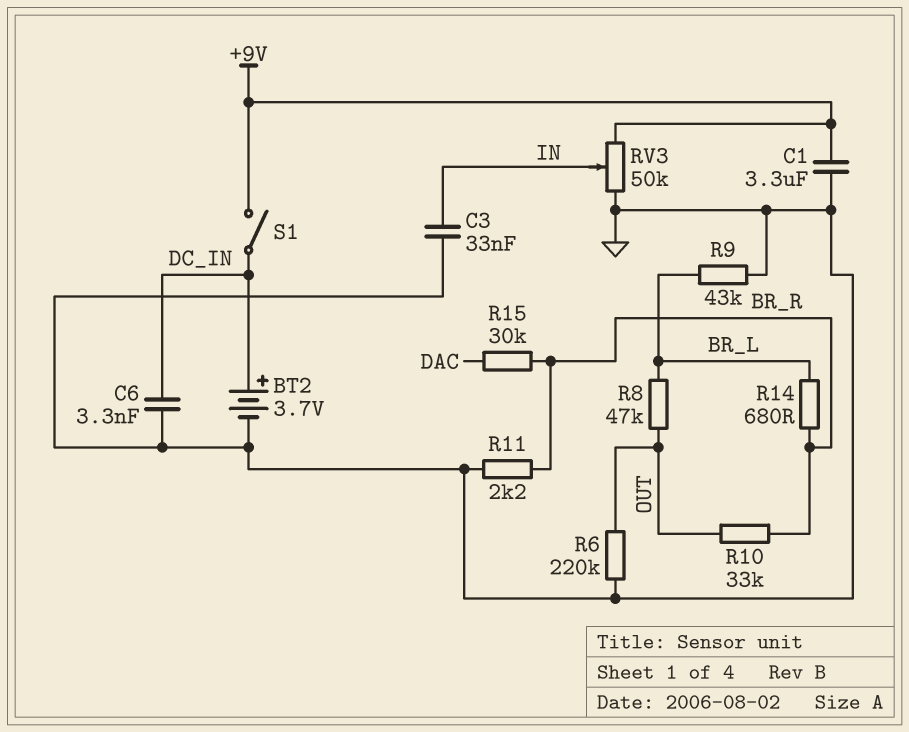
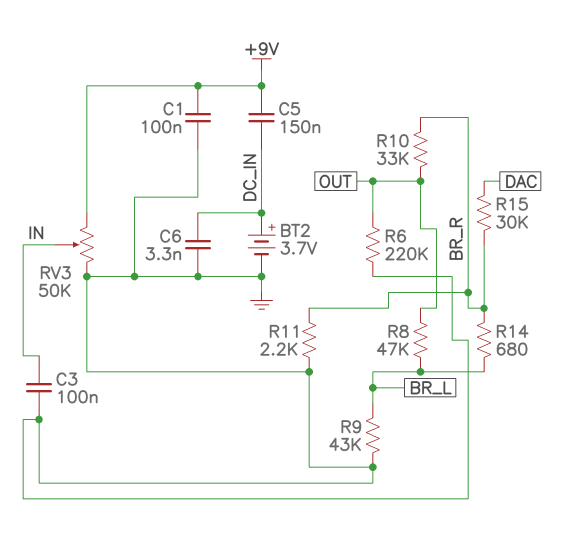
C1: 3.3uF (+9V, GND) -> 100nF (+9V, GND)
C3: 33nF (GND, IN) -> 100nF (GND, IN)
C5: none -> 150nF (+9V, DC_IN)
S1: switch (+9V, DC_IN) -> none

